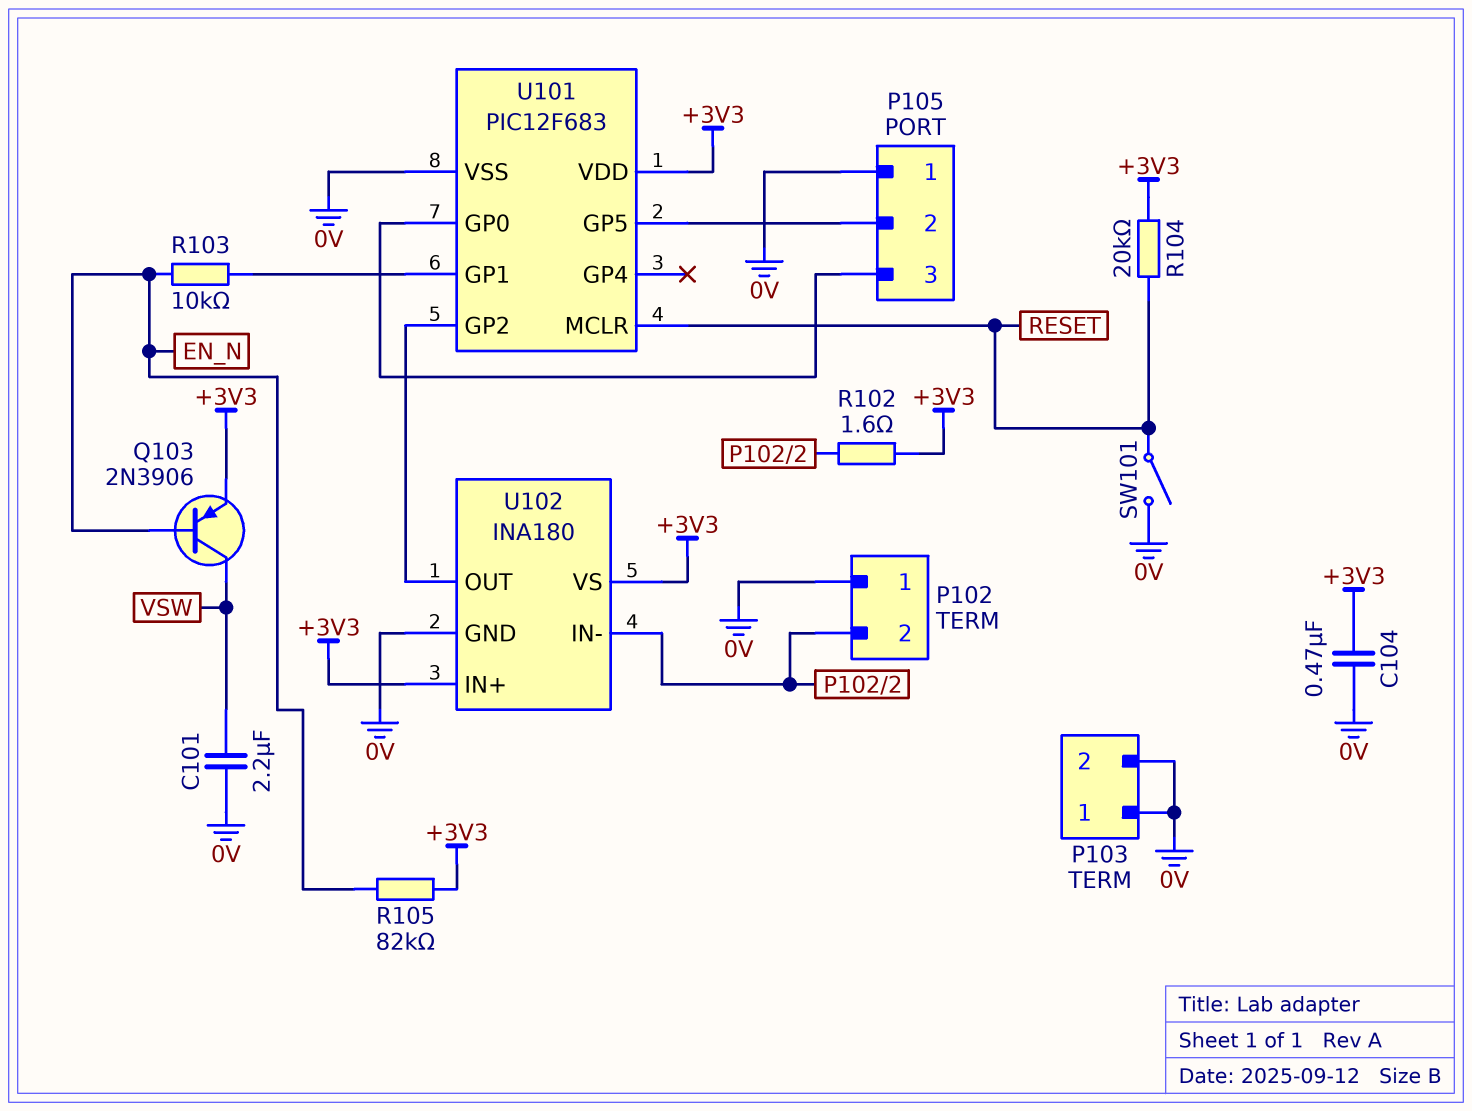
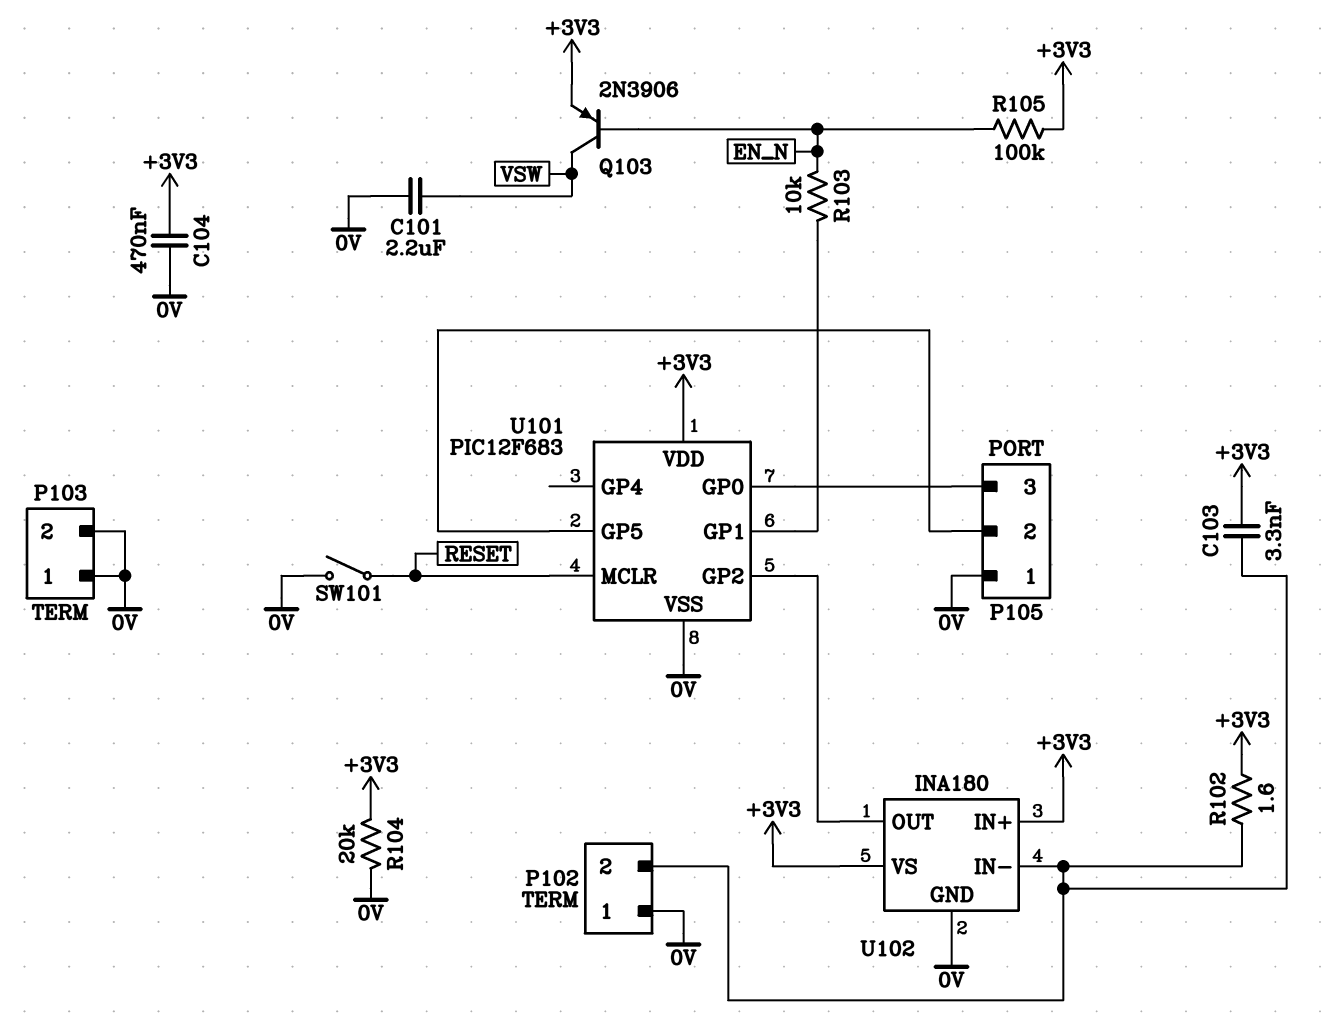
C103: none -> 3.3nF (+3V3, P102/2)
R104: 20k (+3V3, RESET) -> 20k (+3V3, 0V)
R105: 82k (+3V3, EN_N) -> 100k (+3V3, EN_N)

